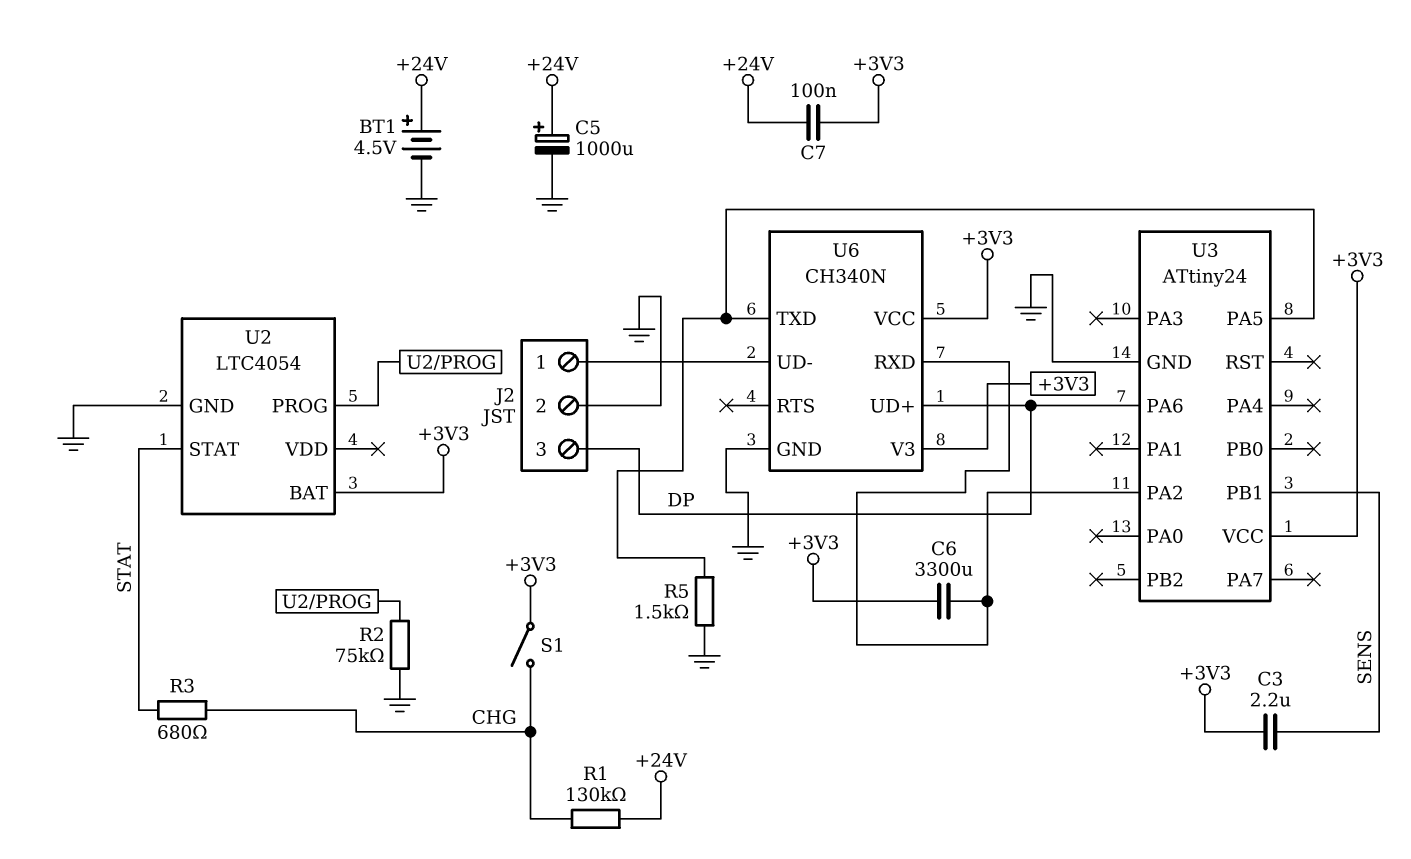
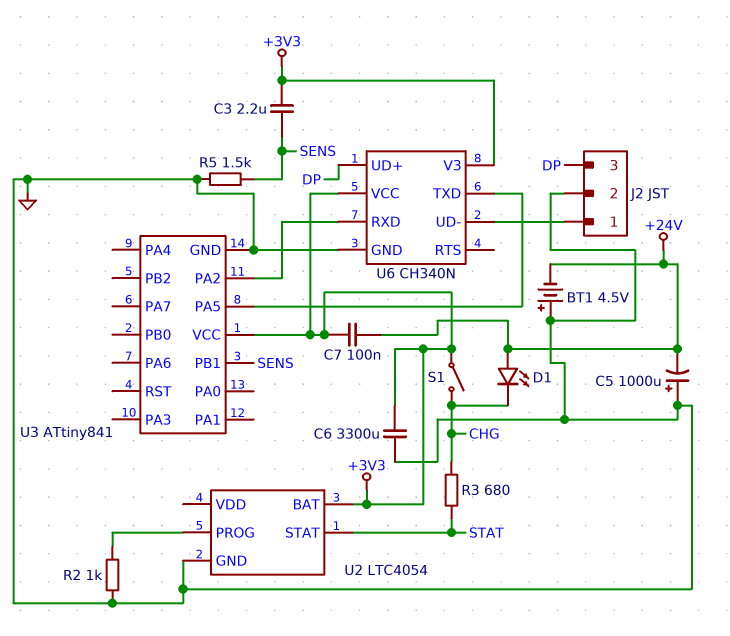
BT1: 4.5V (plus +24V, minus GND) -> 4.5V (plus GND, minus +24V)
C5: 1000uF (plus +24V, minus GND) -> 1000uF (plus GND, minus +24V)
C6: 3300uF (+3V3, U3/PA2) -> 3300uF (+3V3, GND)
D1: none -> LED (A +24V, K CHG)
R1: 130k (+24V, CHG) -> none
R2: 75k (GND, U2/PROG) -> 1k (GND, U2/PROG)
R5: 1.5k (GND, U3/PA5) -> 1.5k (GND, SENS)
U3: ATtiny24 -> ATtiny841
U3 pin PA6: DP -> none

